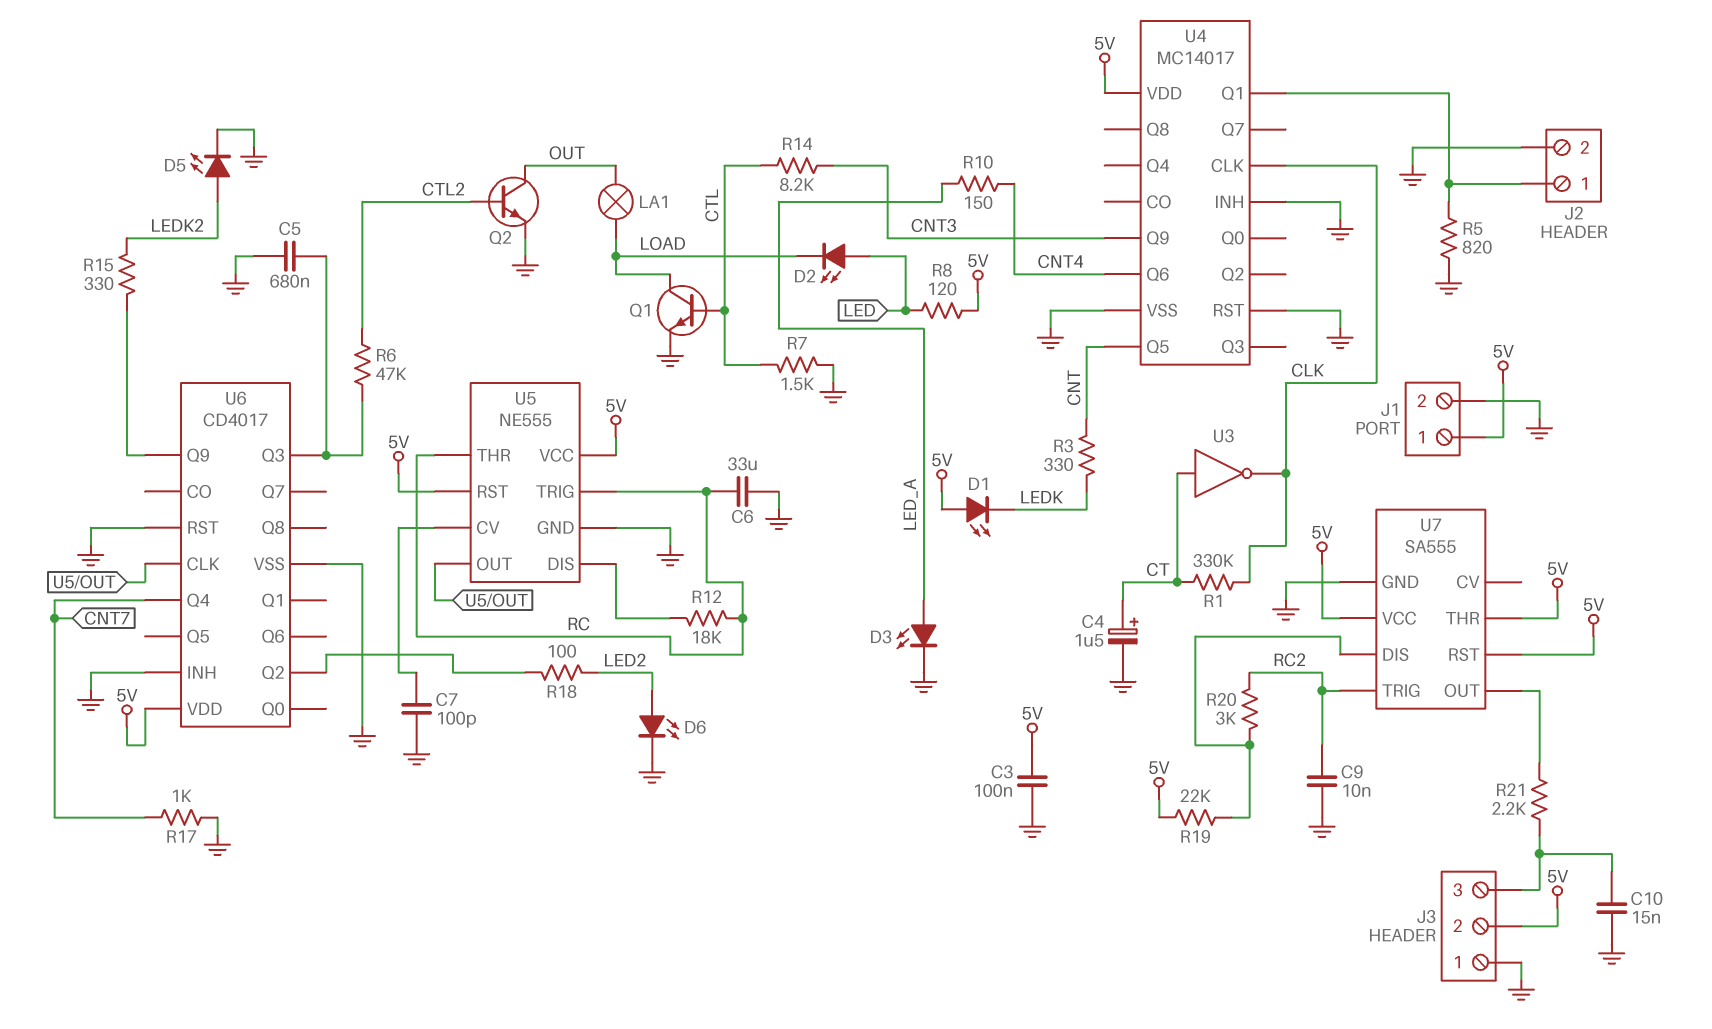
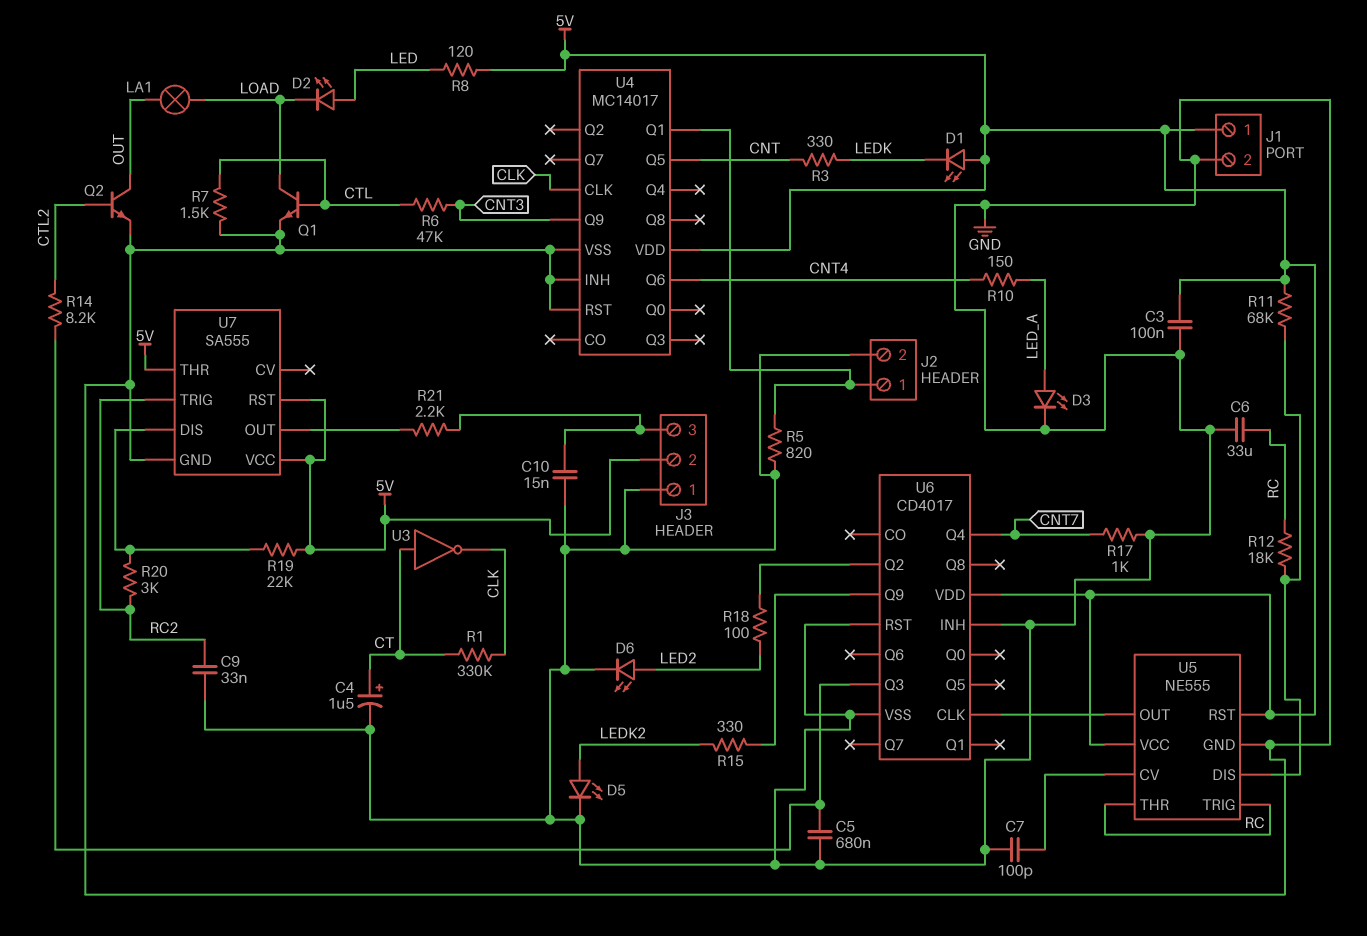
C9: 10nF (GND, RC2) -> 33nF (GND, RC2)
R6: 47k (CTL2, U6/Q3) -> 47k (CNT3, CTL)
R11: none -> 68k (5V, U5/DIS)
R14: 8.2k (CNT3, CTL) -> 8.2k (CTL2, U6/Q3)

